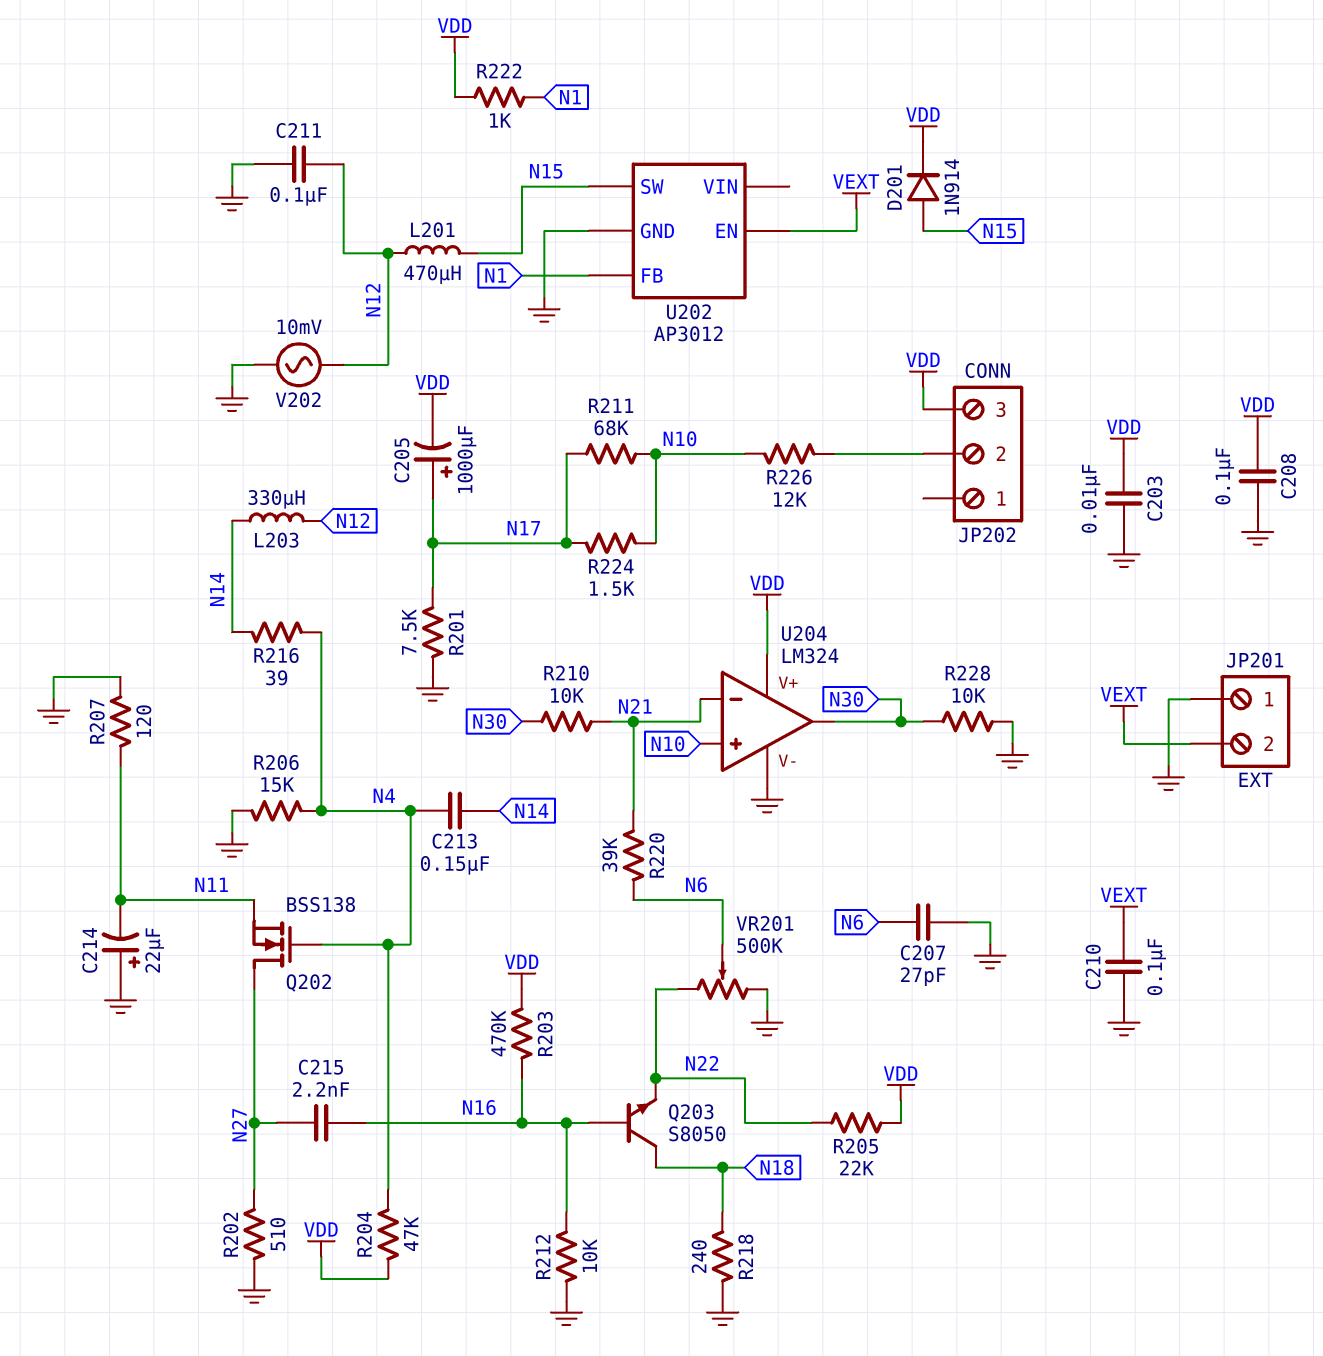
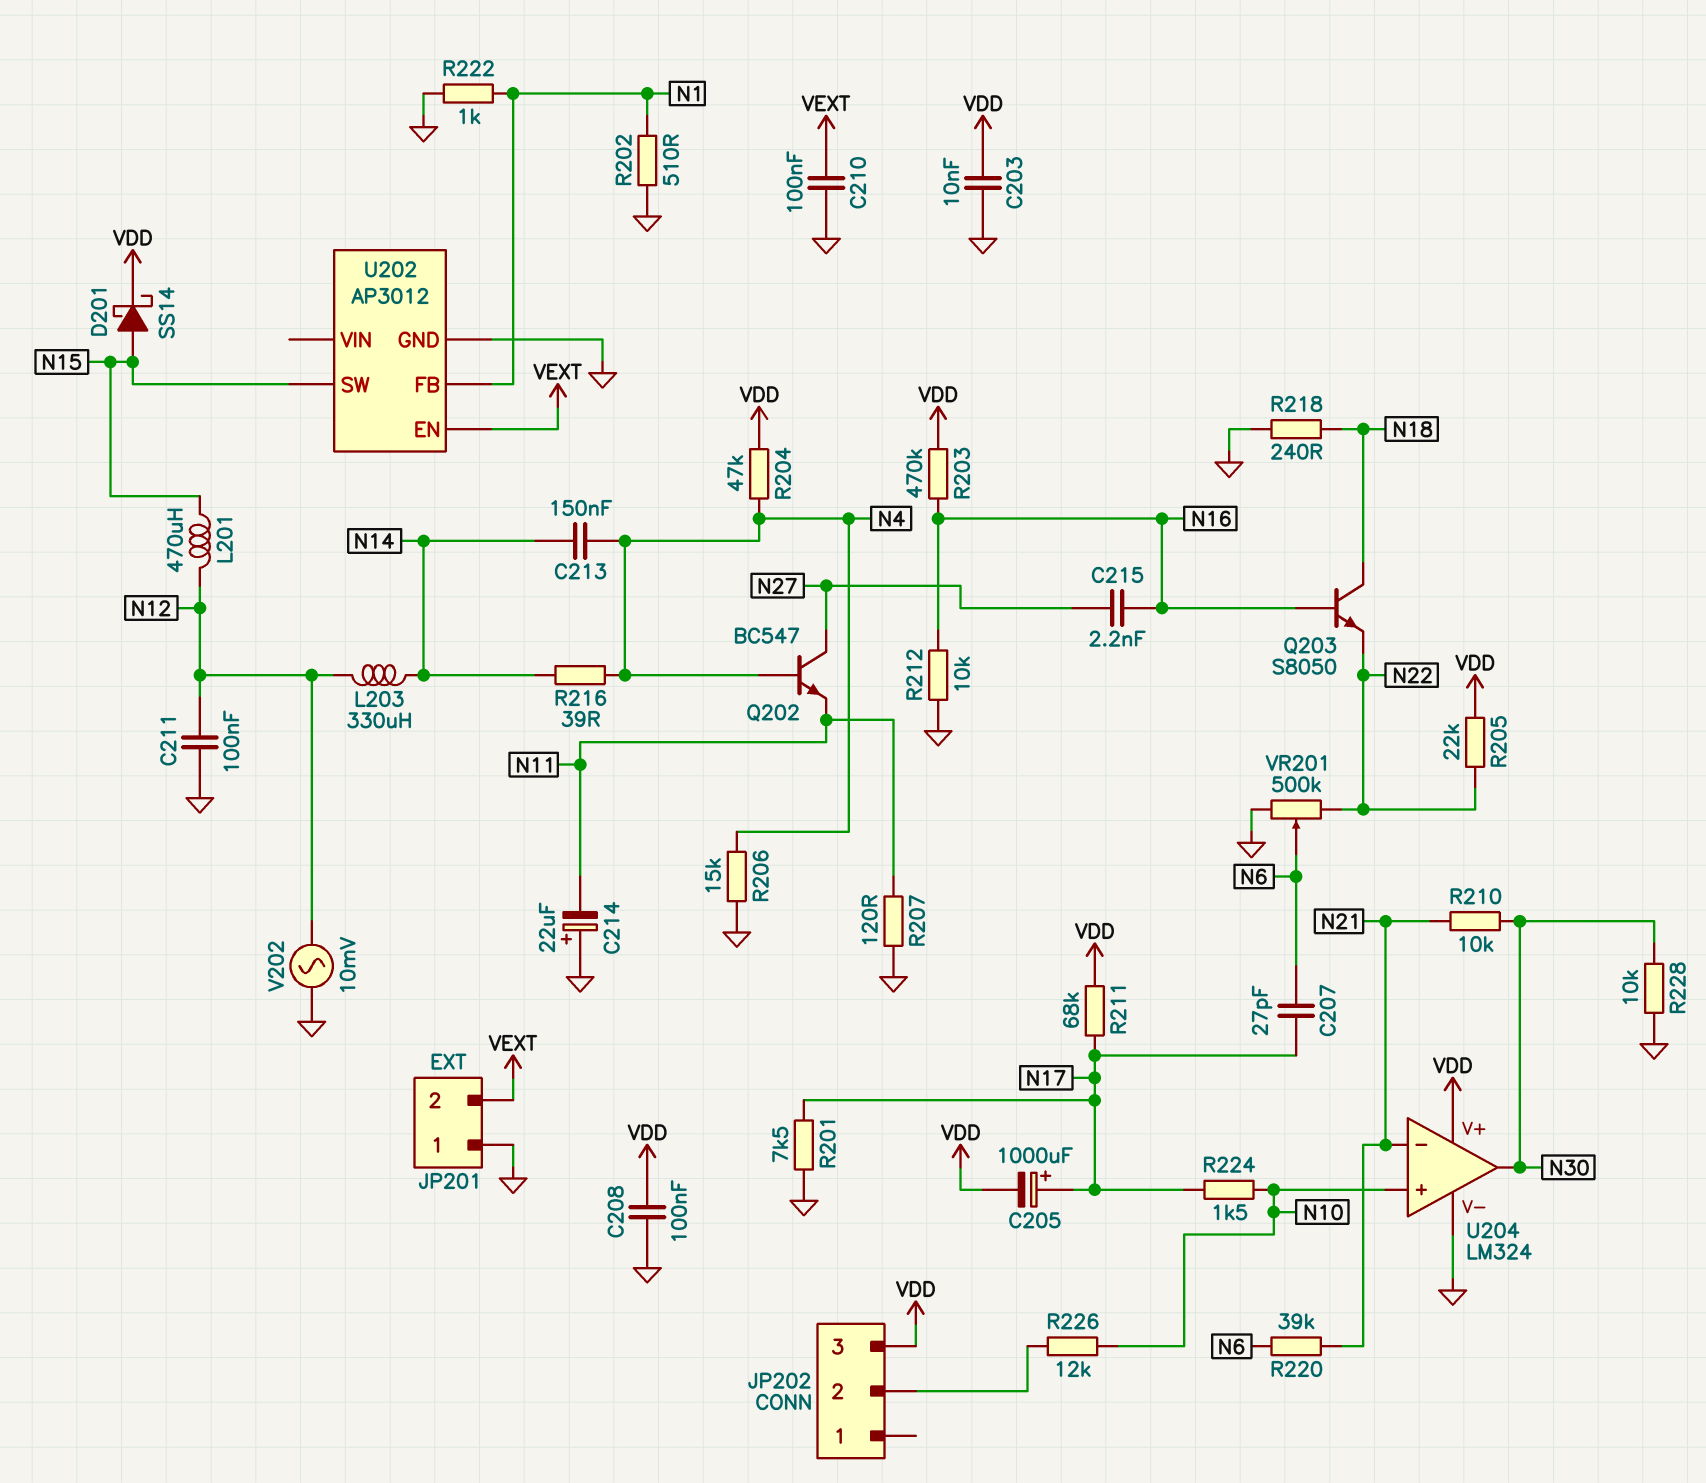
C207: 27pF (GND, N6) -> 27pF (N6, N17)
D201: diode 1N914 (A N15, K VDD) -> schottky SS14 (A N15, K VDD)
Q202: NMOS BSS138 (G N4, D N27, S N11) -> NPN BC547 (B N4, C N27, E N11)
R202: 510 (GND, N27) -> 510 (GND, N1)
R211: 68k (N10, N17) -> 68k (N17, VDD)
R222: 1k (N1, VDD) -> 1k (GND, N1)

